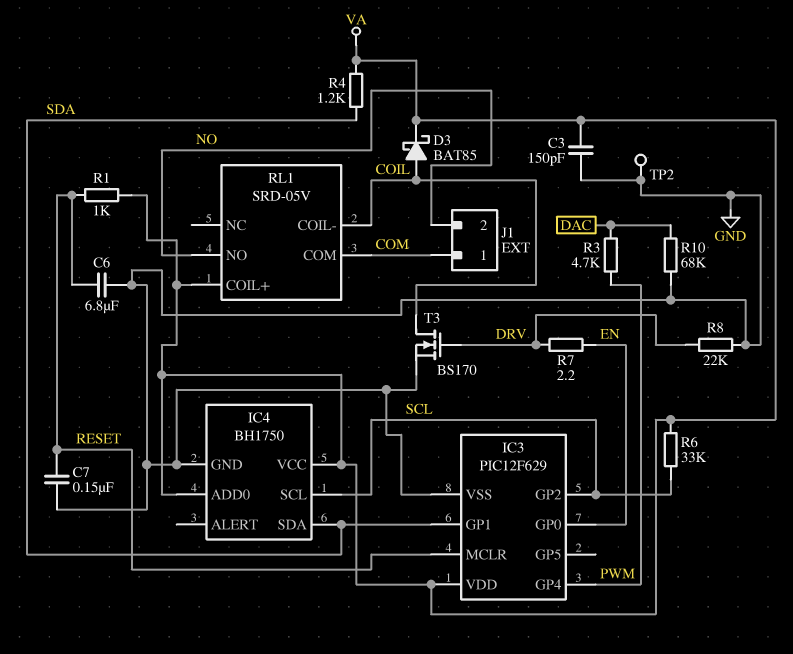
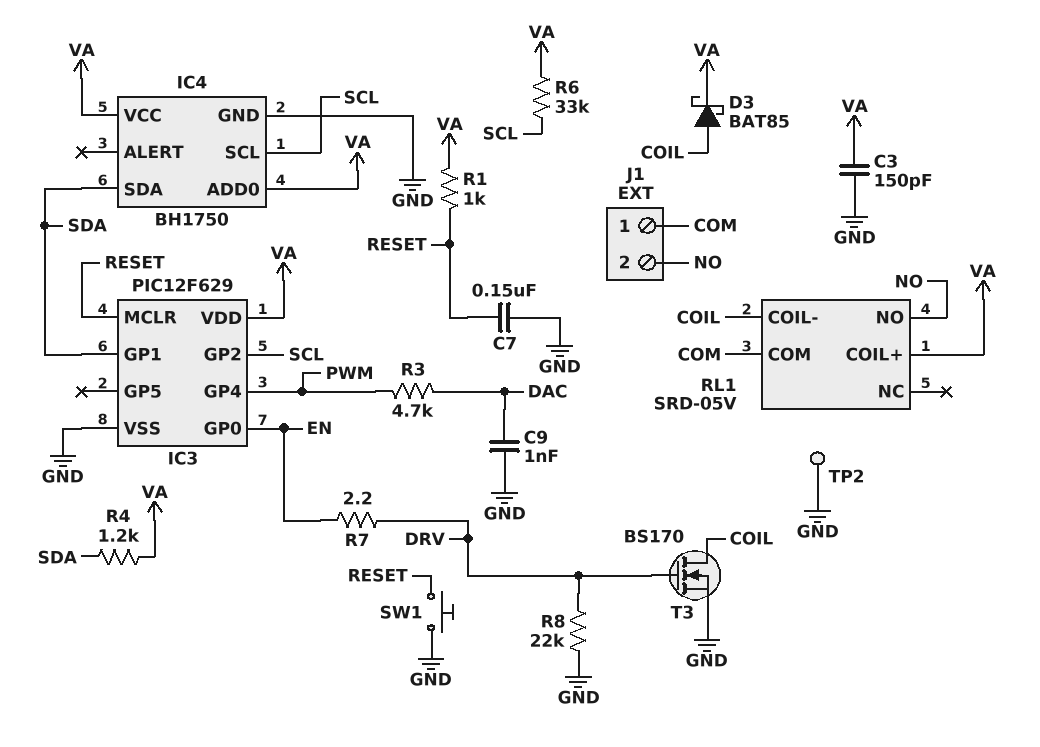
C6: 6.8uF (GND, RESET) -> none
C9: none -> 1nF (DAC, GND)
R10: 68k (DAC, GND) -> none
SW1: none -> button (GND, RESET)

